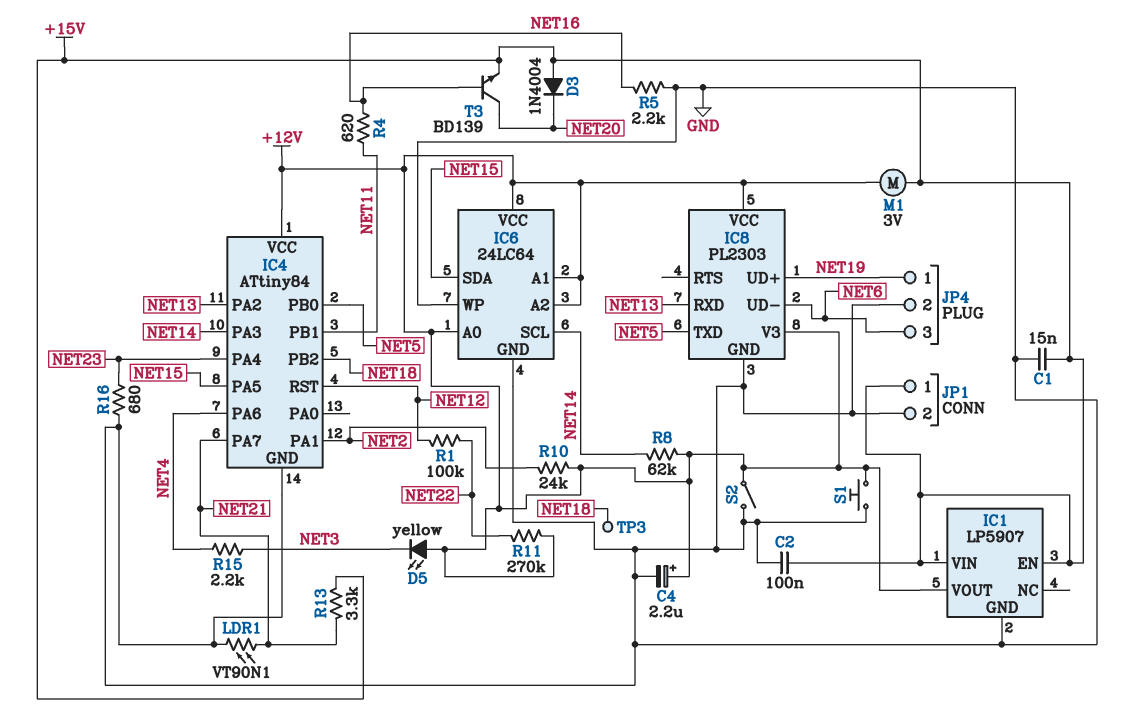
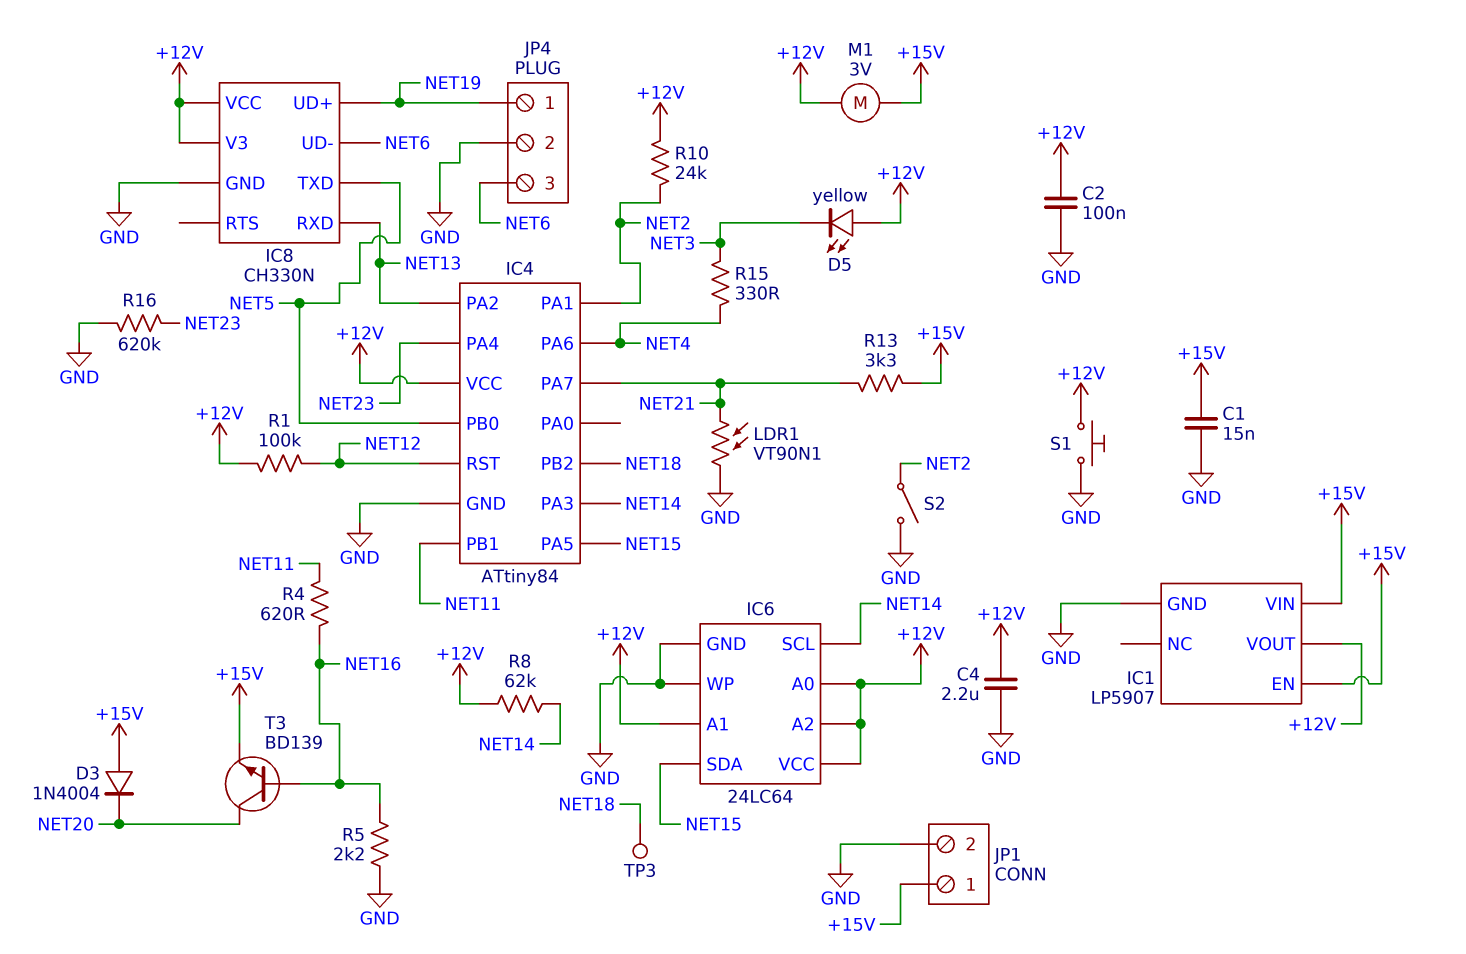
C2: 100nF (+15V, GND) -> 100nF (+12V, GND)
C4: 2.2uF (plus +12V, minus GND) -> 2.2uF (+12V, GND)
IC8: PL2303 -> CH330N
R1: 100k (NET12, NET22) -> 100k (+12V, NET12)
R11: 270k (+12V, NET22) -> none
R15: 2.2k (NET3, NET4) -> 330 (NET3, NET4)
R16: 680 (GND, NET23) -> 620k (GND, NET23)
S2: switch (+12V, GND) -> switch (GND, NET2)

